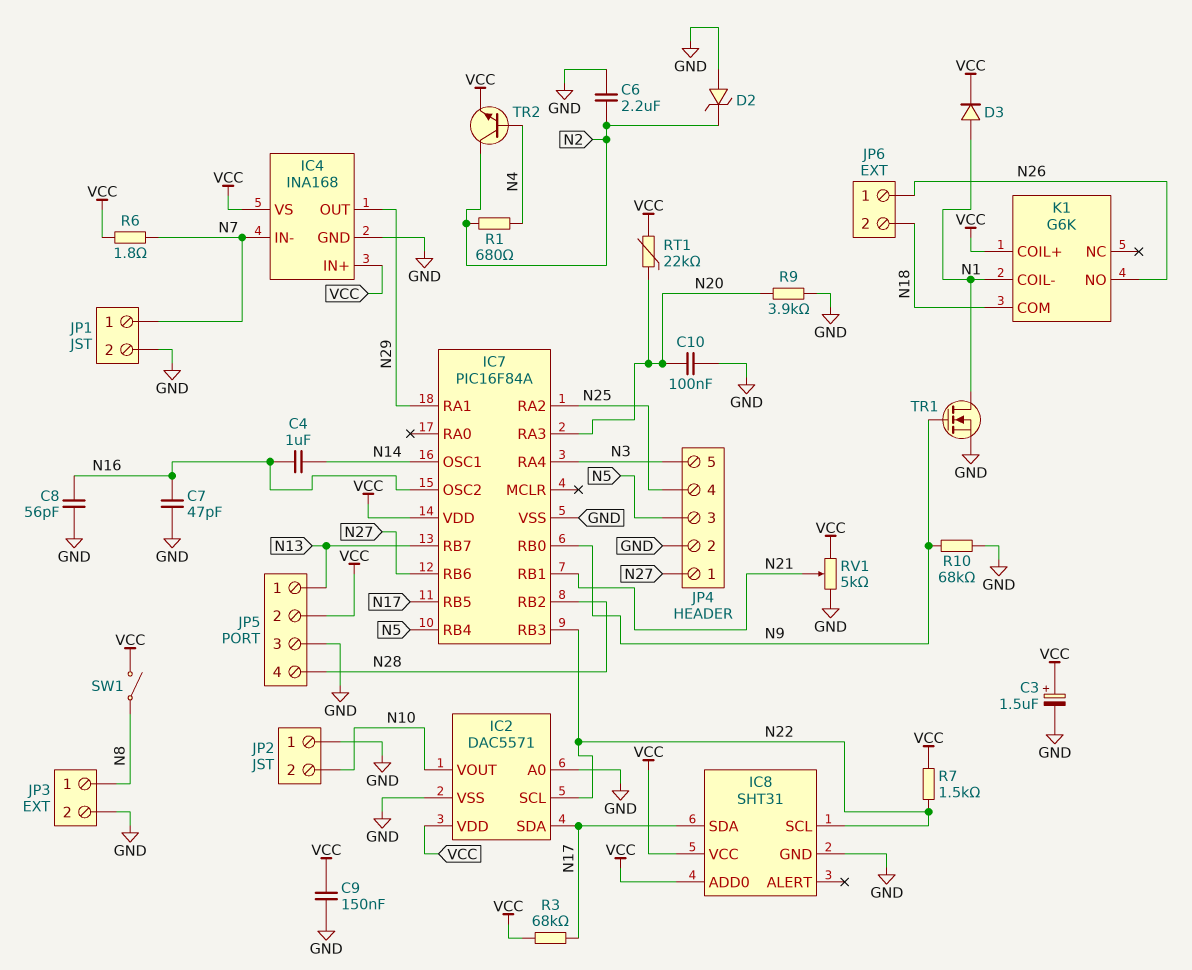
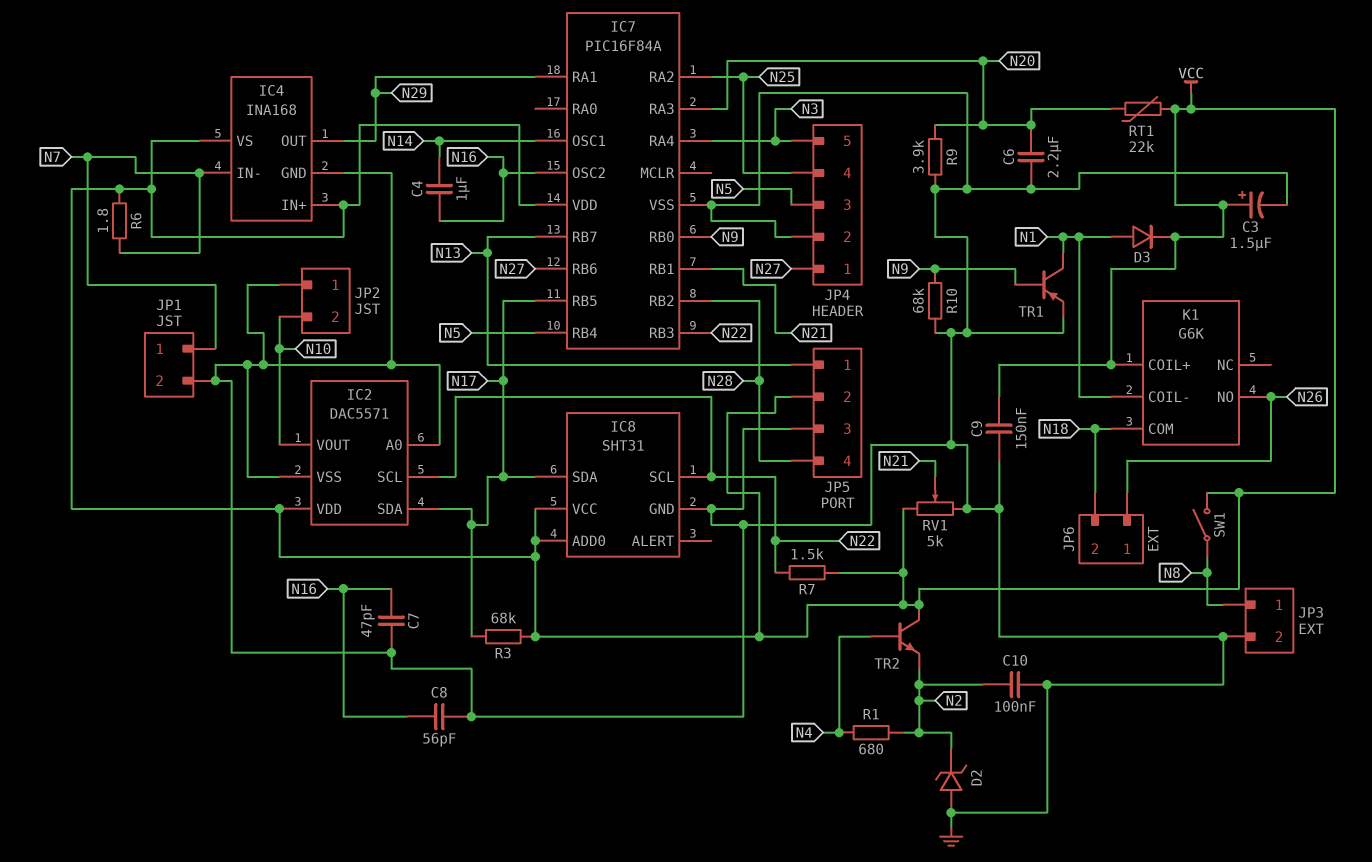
C6: 2.2uF (GND, N2) -> 2.2uF (GND, N20)
C10: 100nF (GND, N20) -> 100nF (GND, N2)
TR1: NMOS (G N9, D N1, S GND) -> PNP (B N9, C N1, E GND)
TR2: NPN (B N4, C N2, E VCC) -> NPN (B N4, C VCC, E N2)

